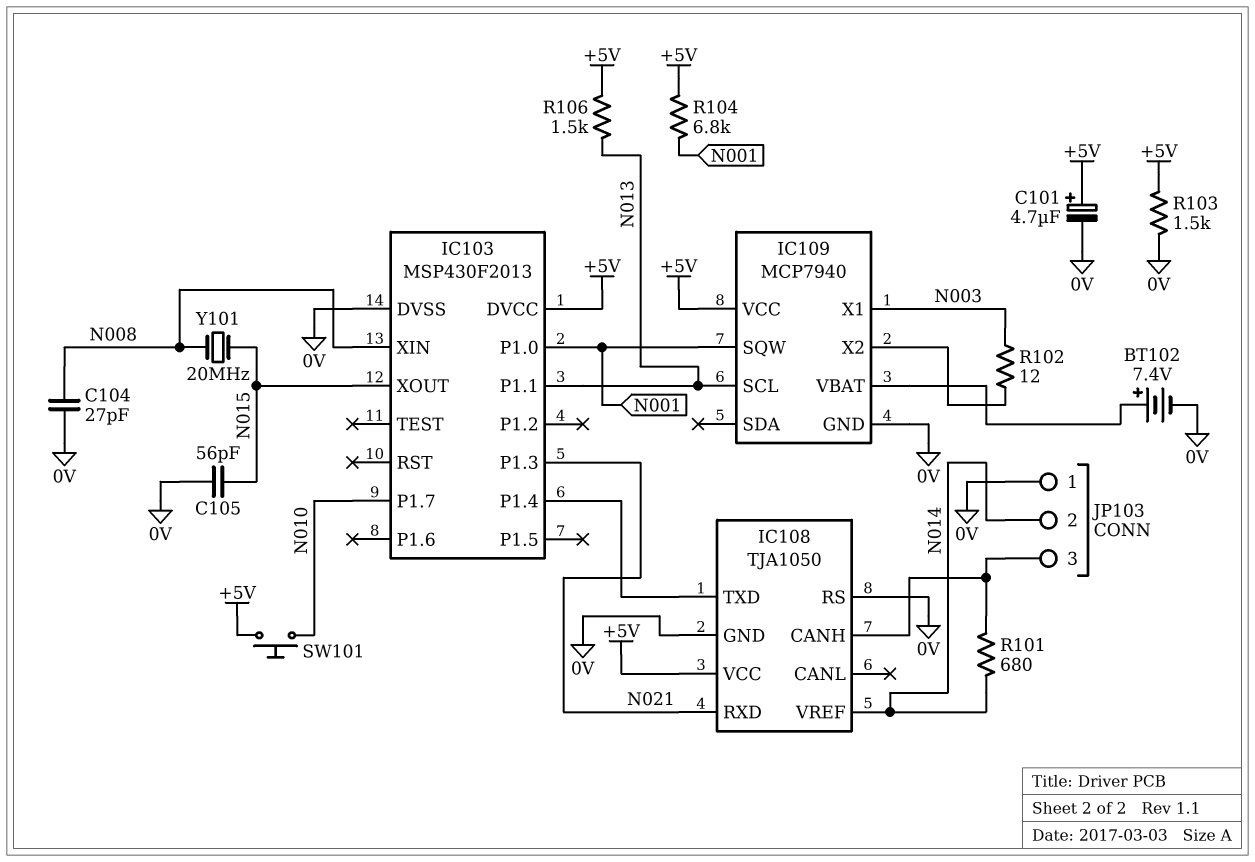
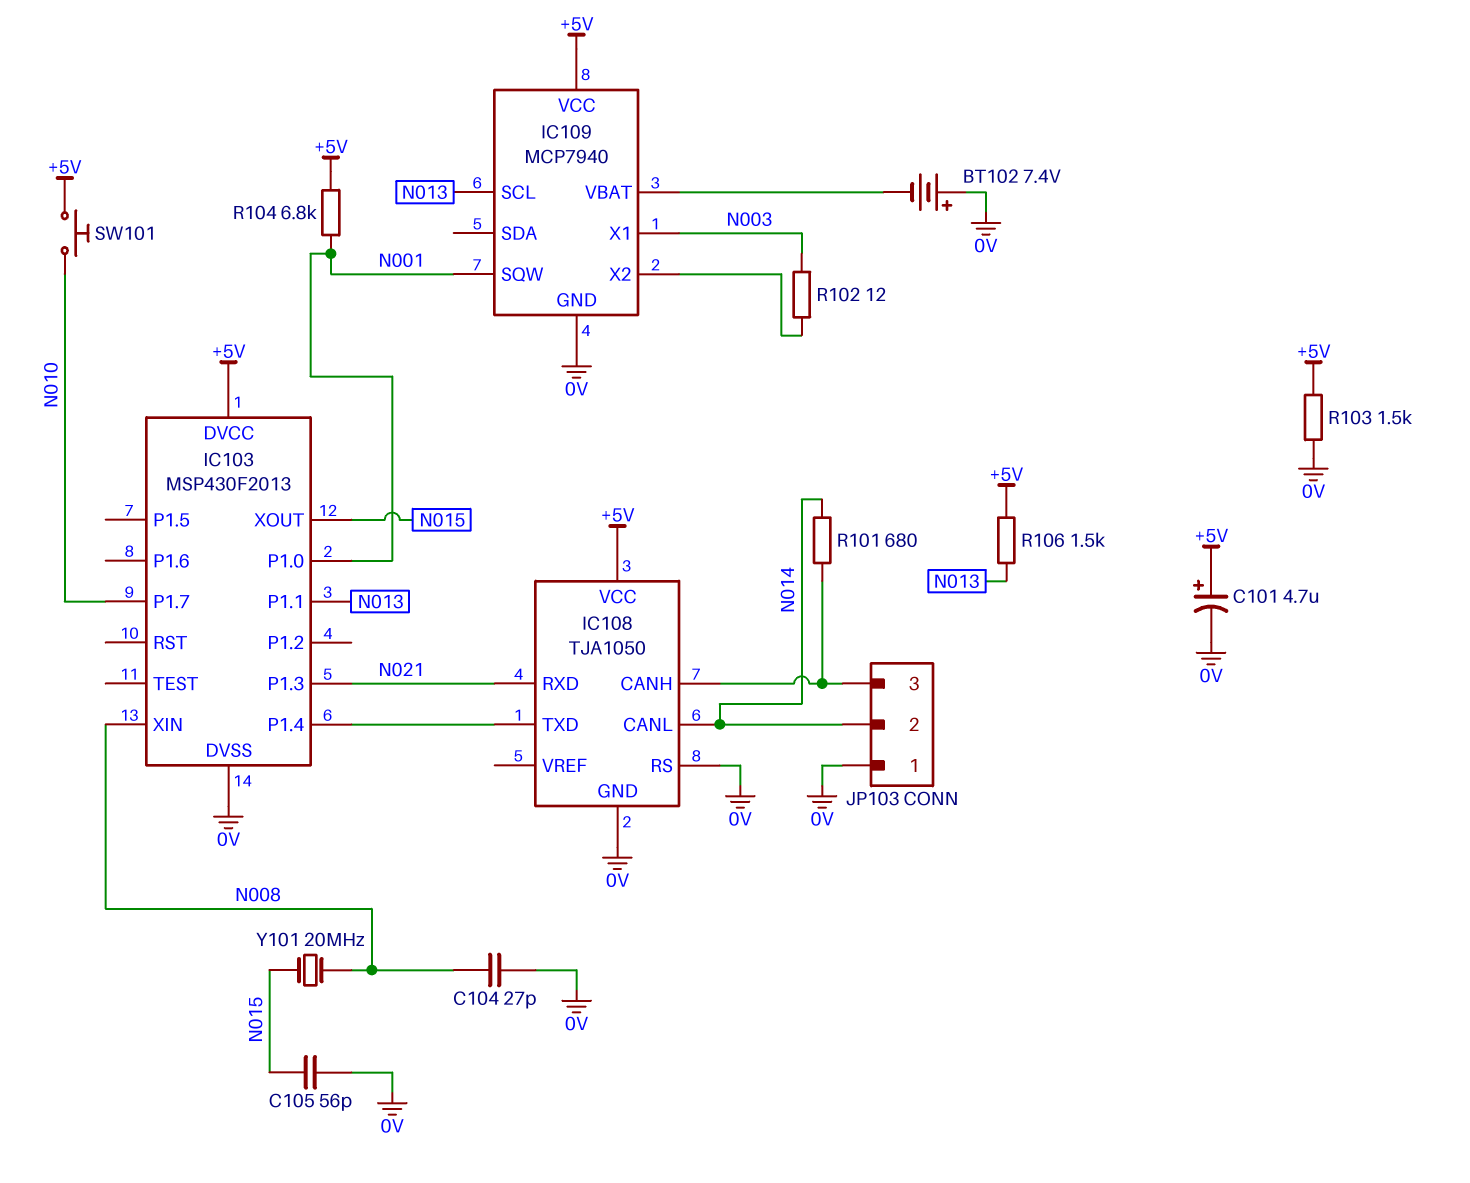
BT102: 7.4V (plus IC109/VBAT, minus 0V) -> 7.4V (plus 0V, minus IC109/VBAT)
IC108 pin CANL: none -> N014
IC108 pin VREF: N014 -> none

